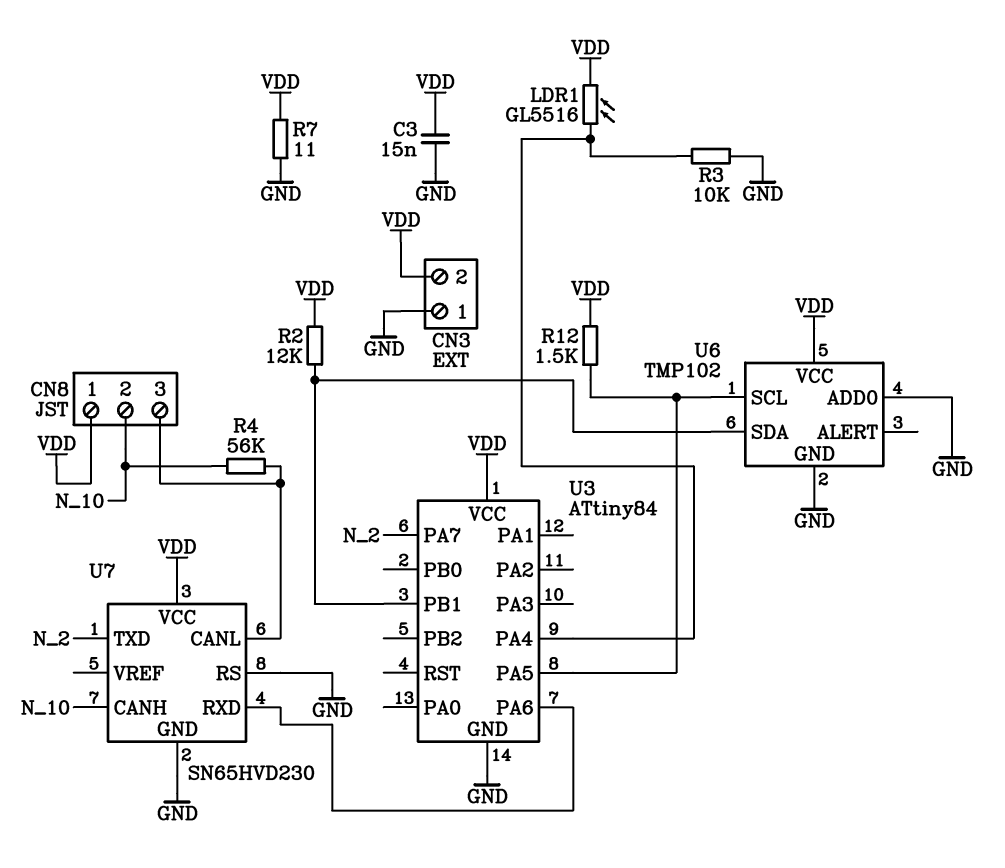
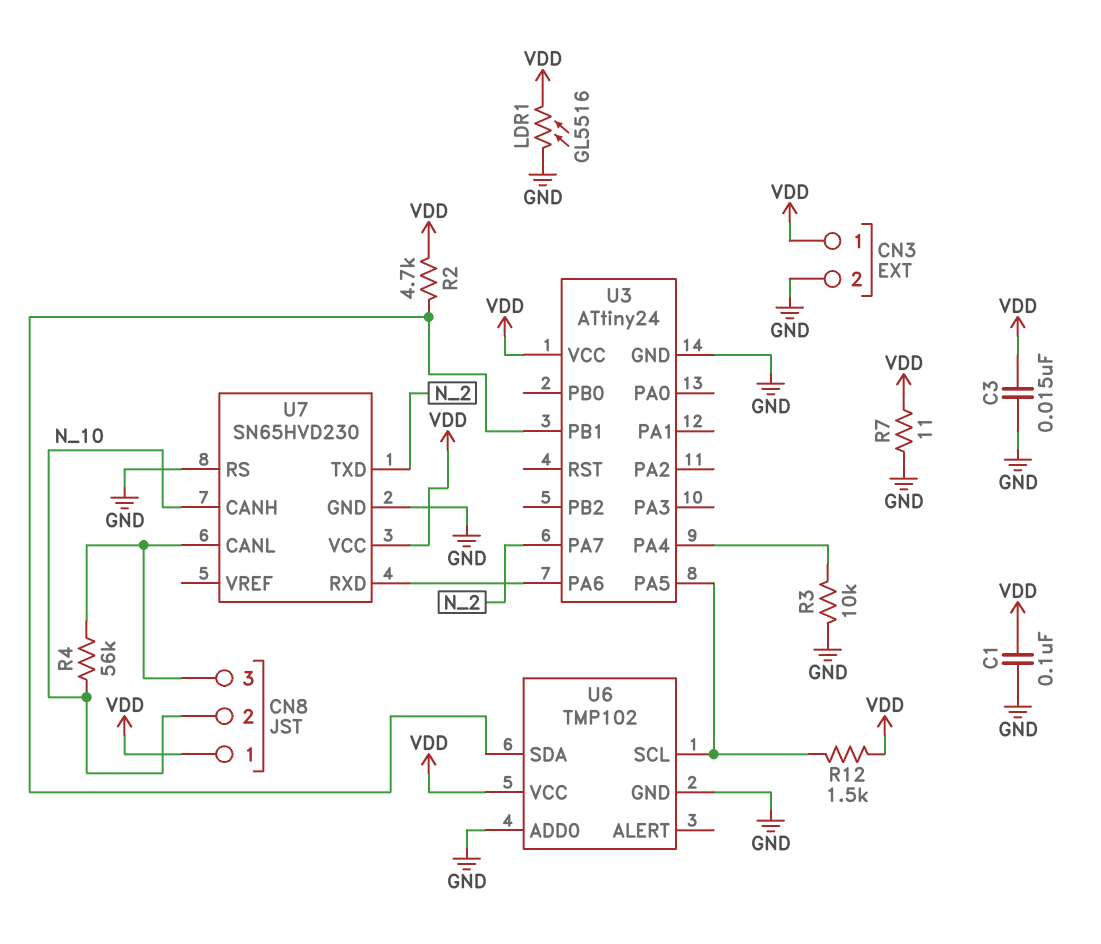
C1: none -> 100nF (GND, VDD)
CN3 pin 1: GND -> VDD
CN3 pin 2: VDD -> GND
LDR1: GL5516 (U3/PA4, VDD) -> GL5516 (GND, VDD)
R2: 12k (U3/PB1, VDD) -> 4.7k (U3/PB1, VDD)
U3: ATtiny84 -> ATtiny24

